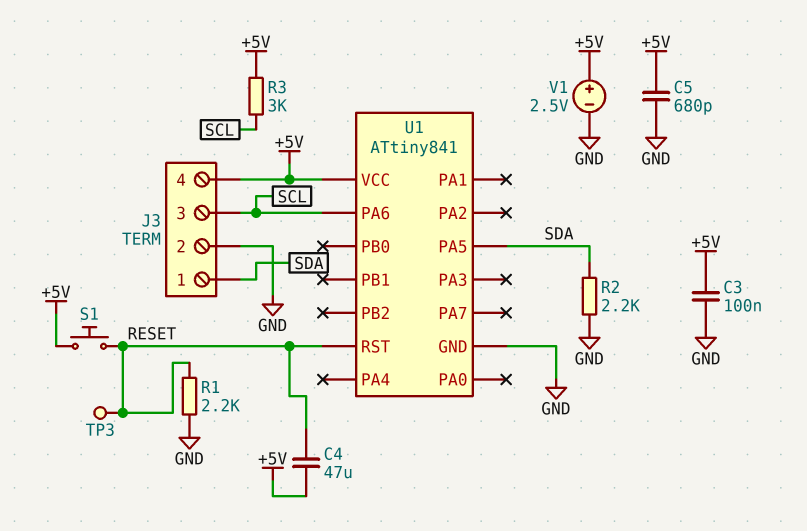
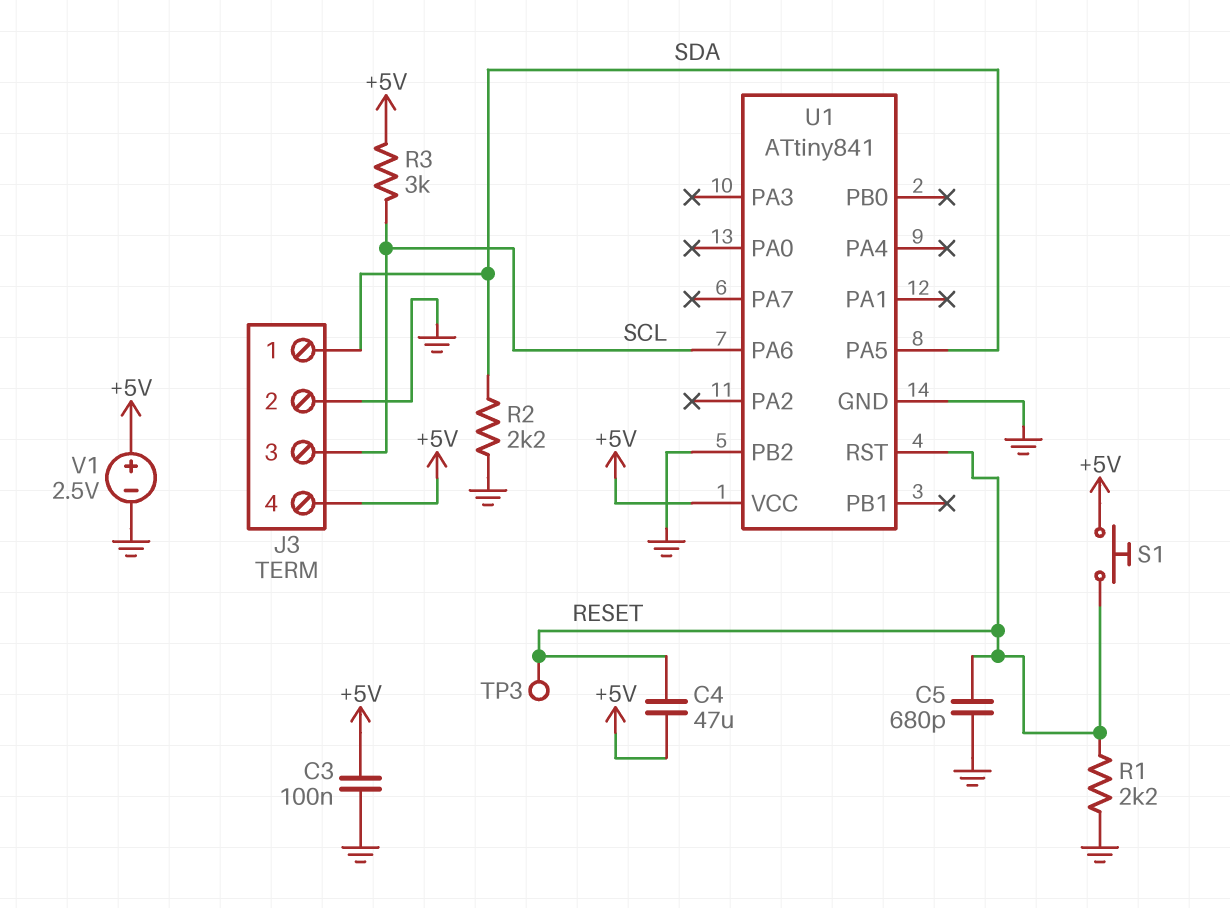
C5: 680pF (+5V, GND) -> 680pF (GND, RESET)
U1 pin PB2: none -> GND

